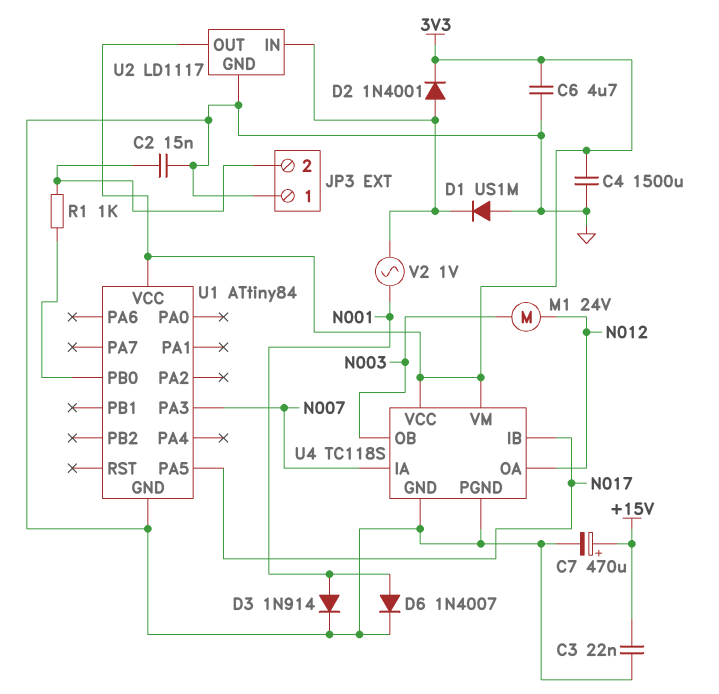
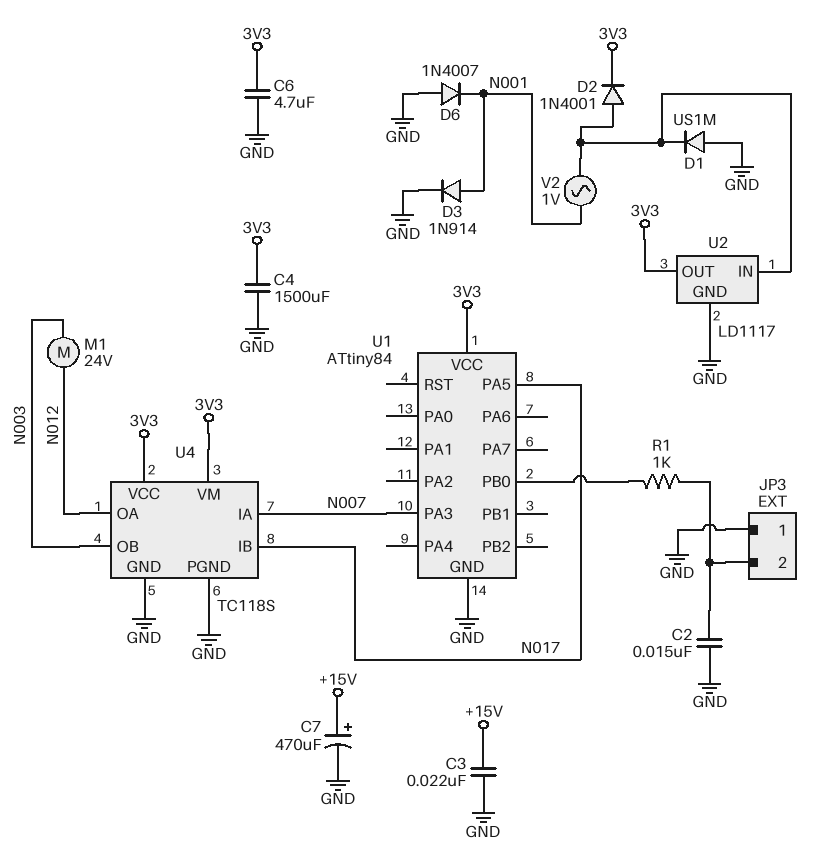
D6: diode 1N4007 (A N001, K GND) -> diode 1N4007 (A GND, K N001)

